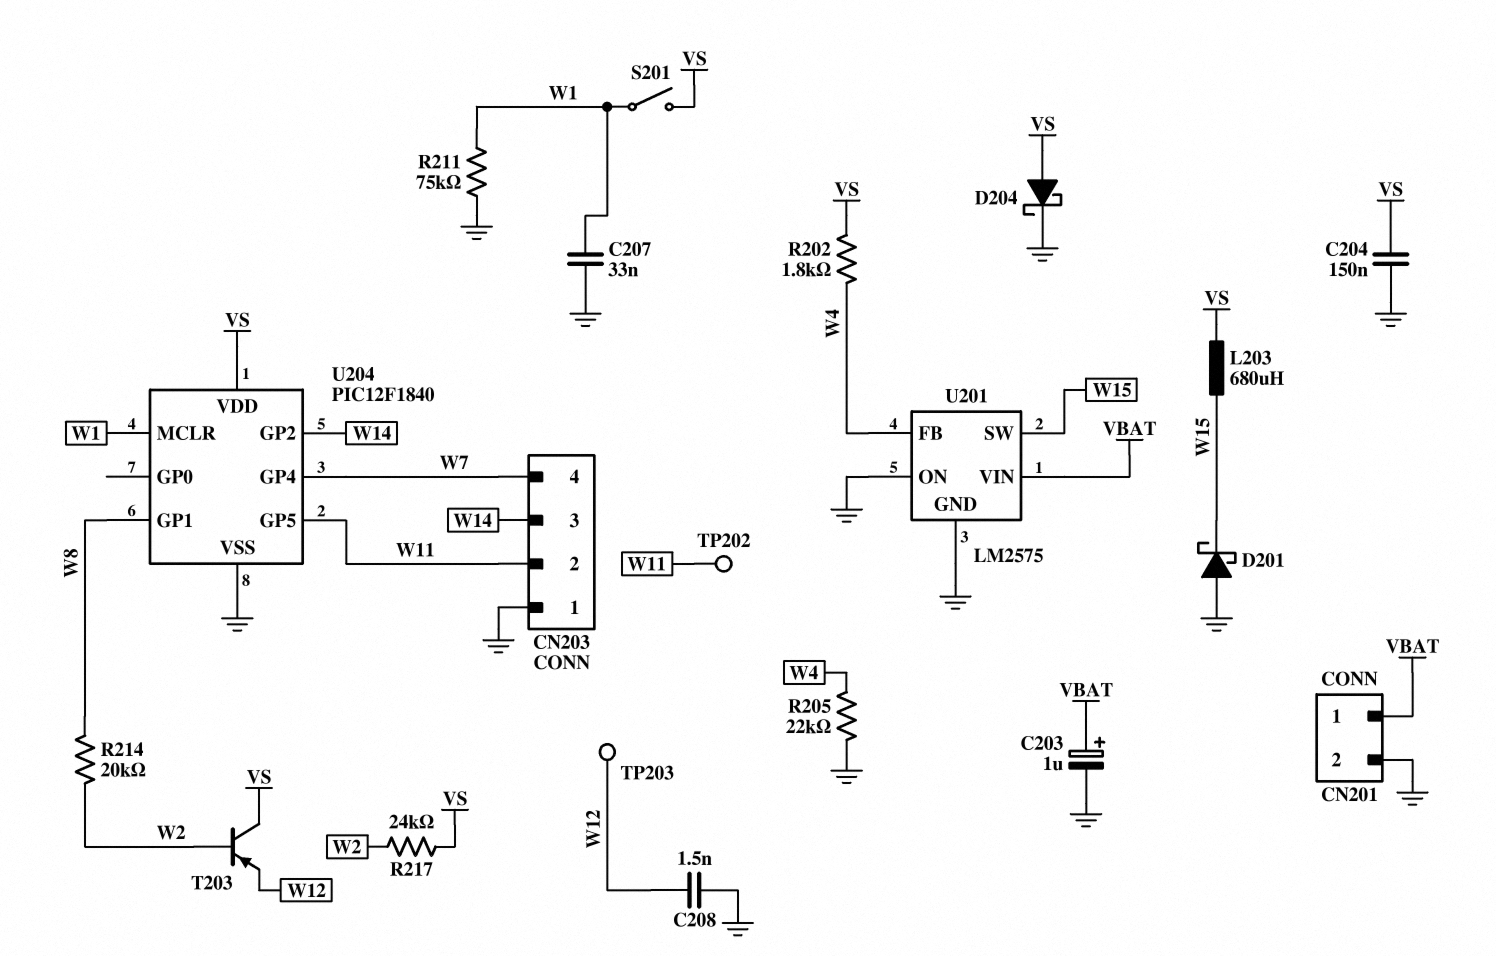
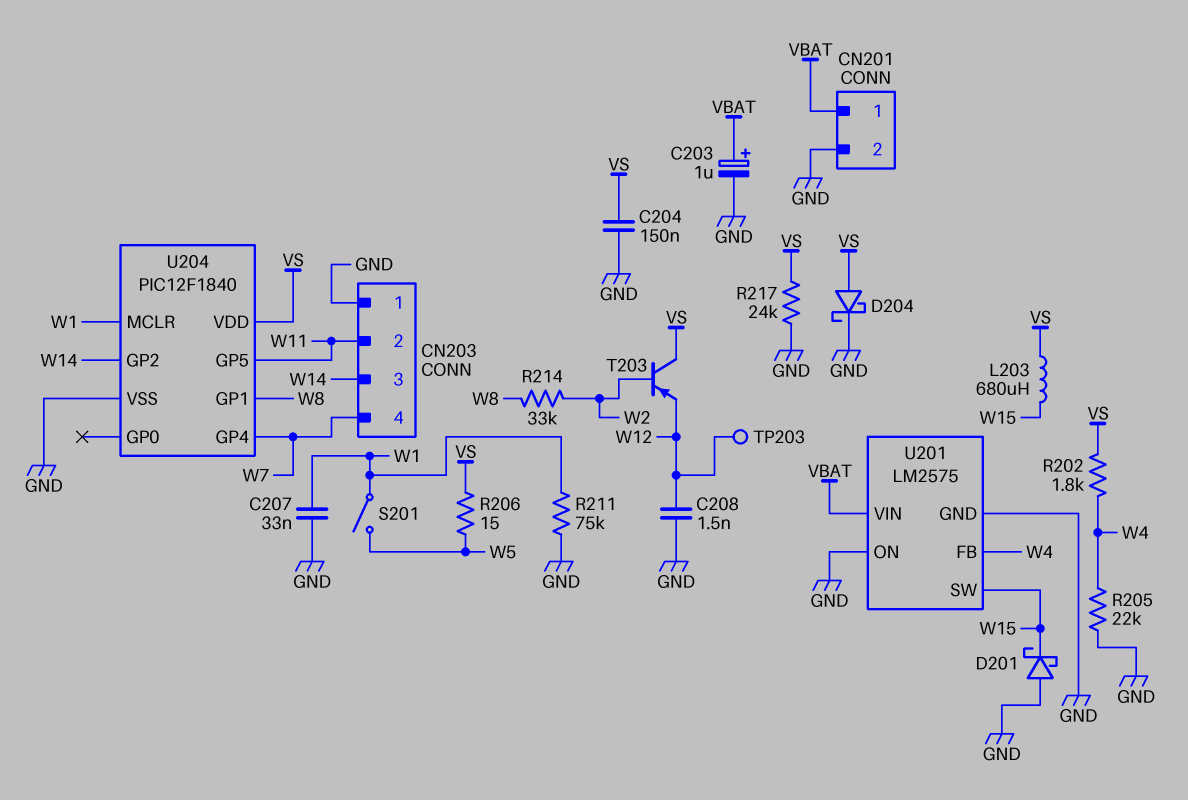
R206: none -> 15 (VS, W5)
R214: 20k (W2, W8) -> 33k (W2, W8)
R217: 24k (VS, W2) -> 24k (GND, VS)
S201: switch (VS, W1) -> switch (W1, W5)
TP202: test point (W11) -> none

